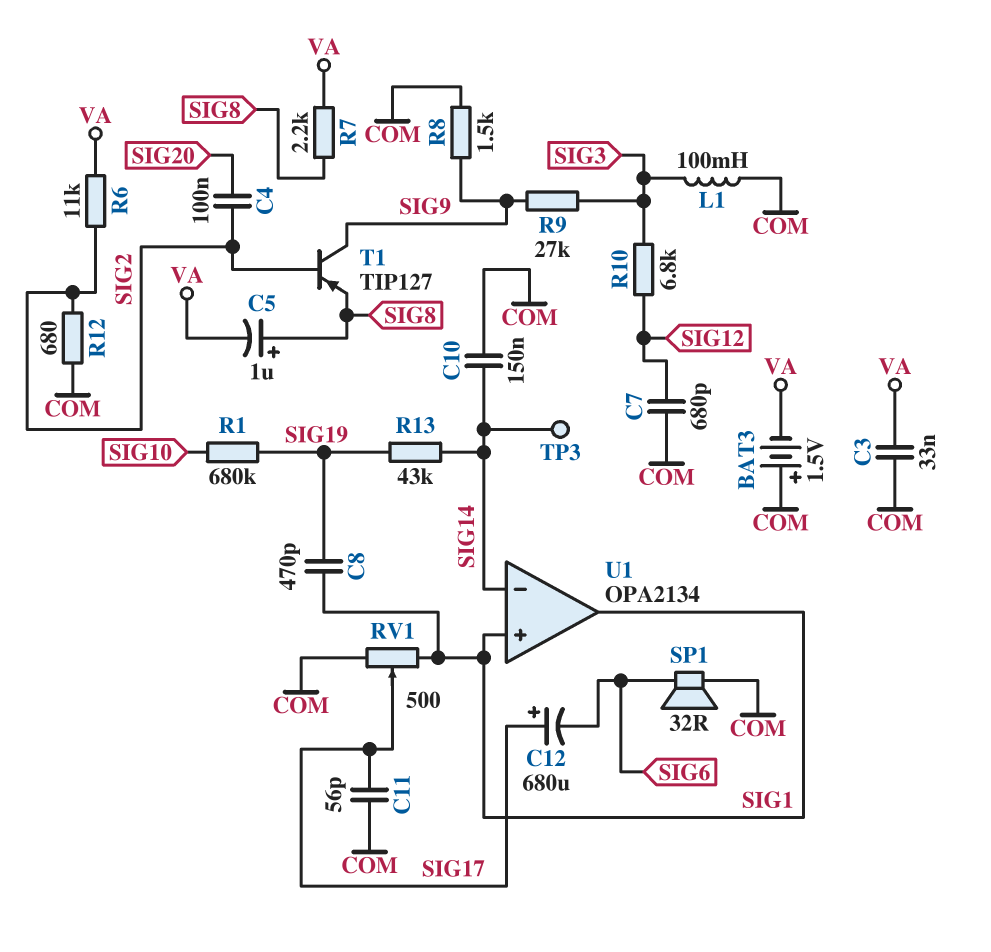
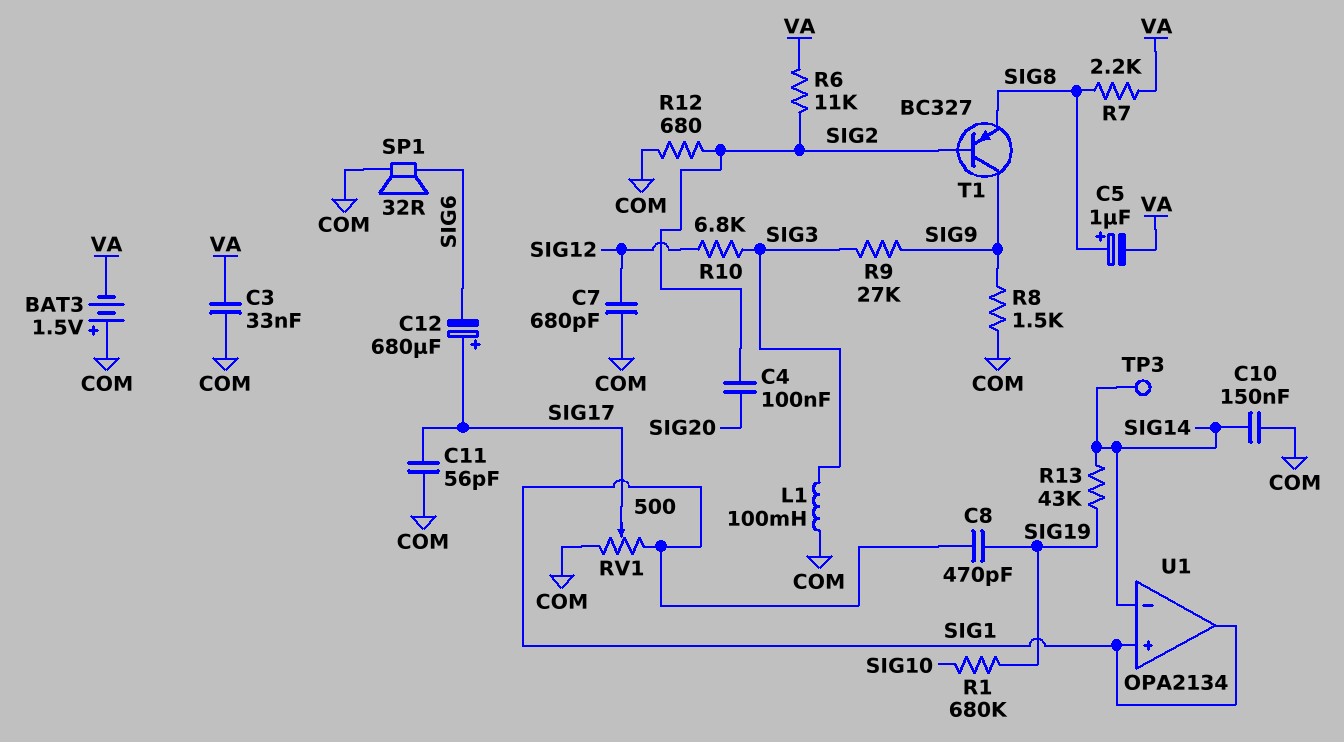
T1: PNP TIP127 (B SIG2, C SIG9, E SIG8) -> PNP BC327 (B SIG2, C SIG9, E SIG8)

